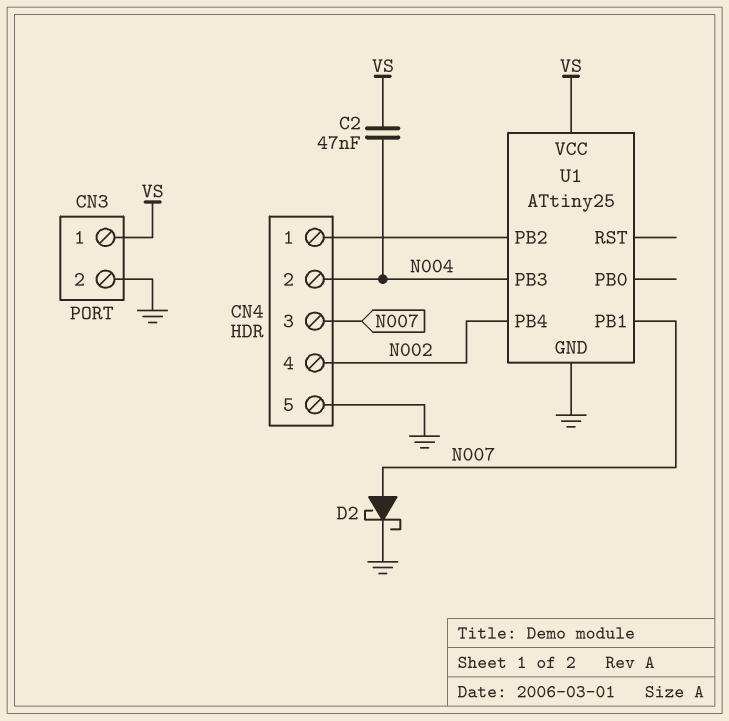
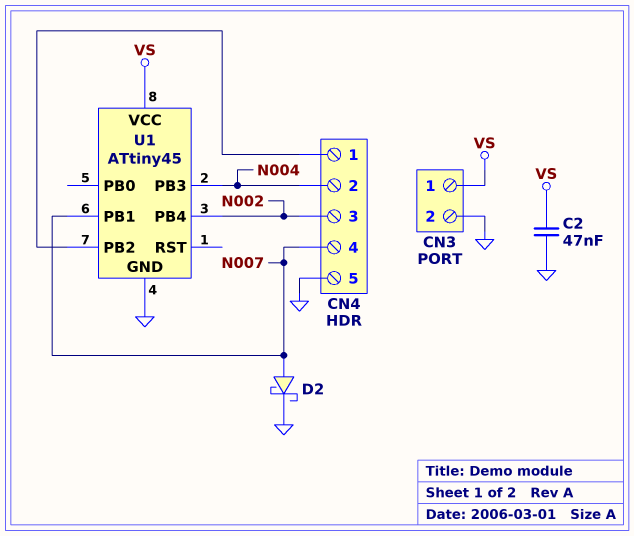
C2: 47nF (N004, VS) -> 47nF (GND, VS)
CN4 pin 3: N007 -> N002
CN4 pin 4: N002 -> N007
U1: ATtiny25 -> ATtiny45

